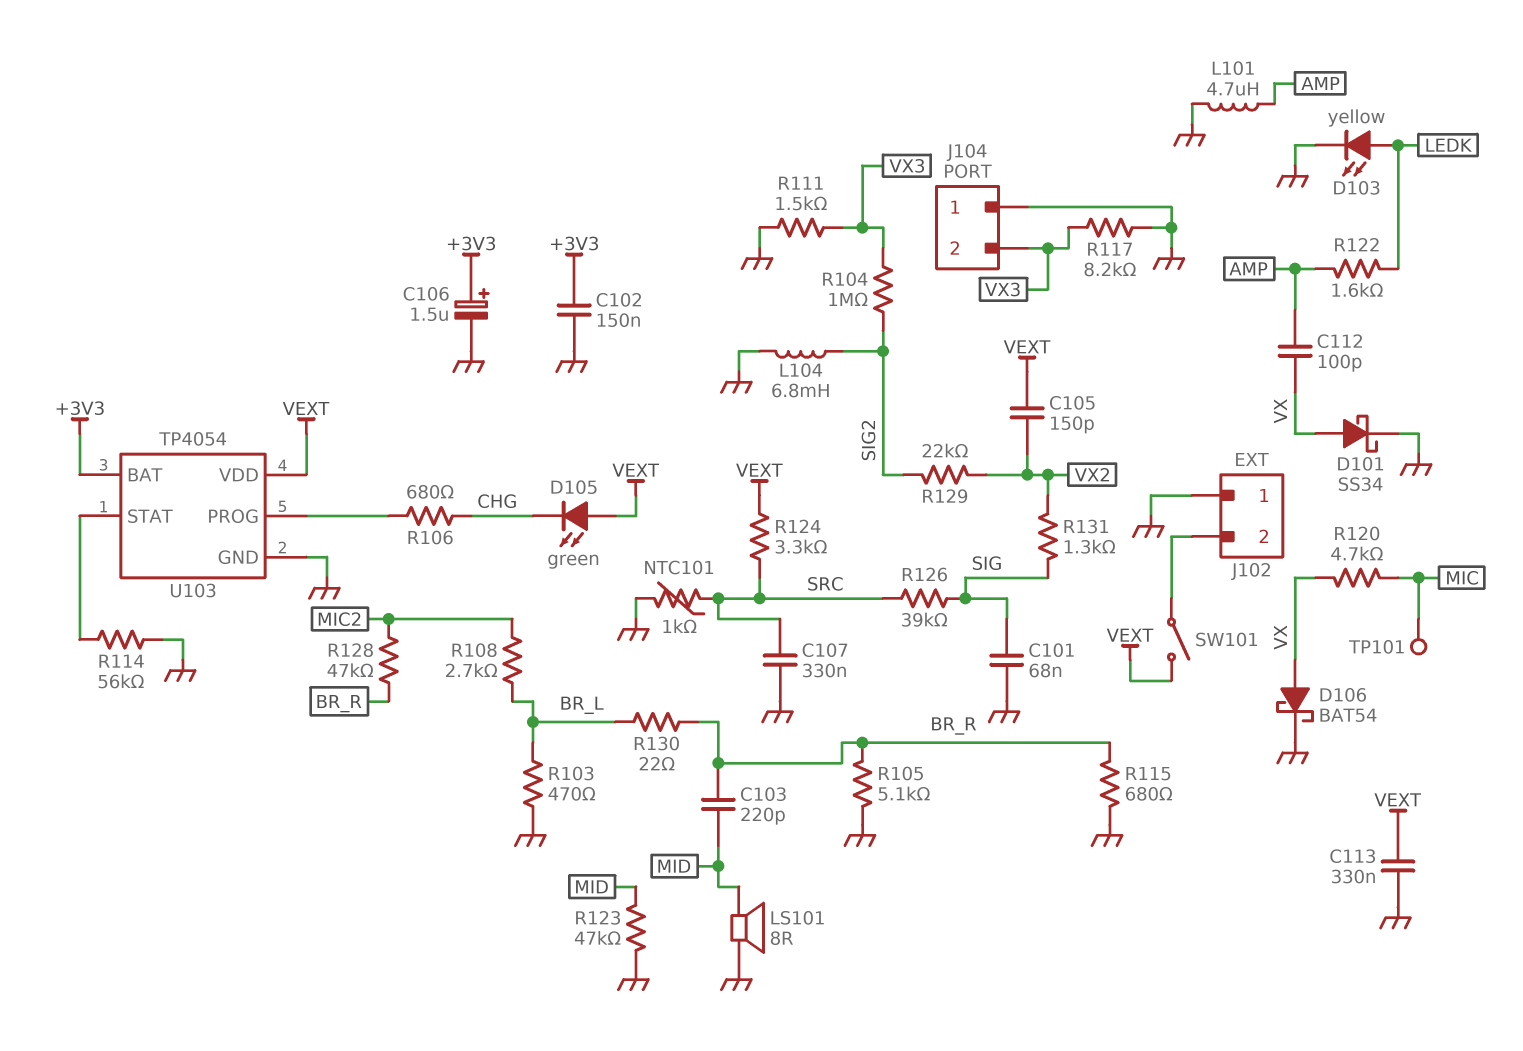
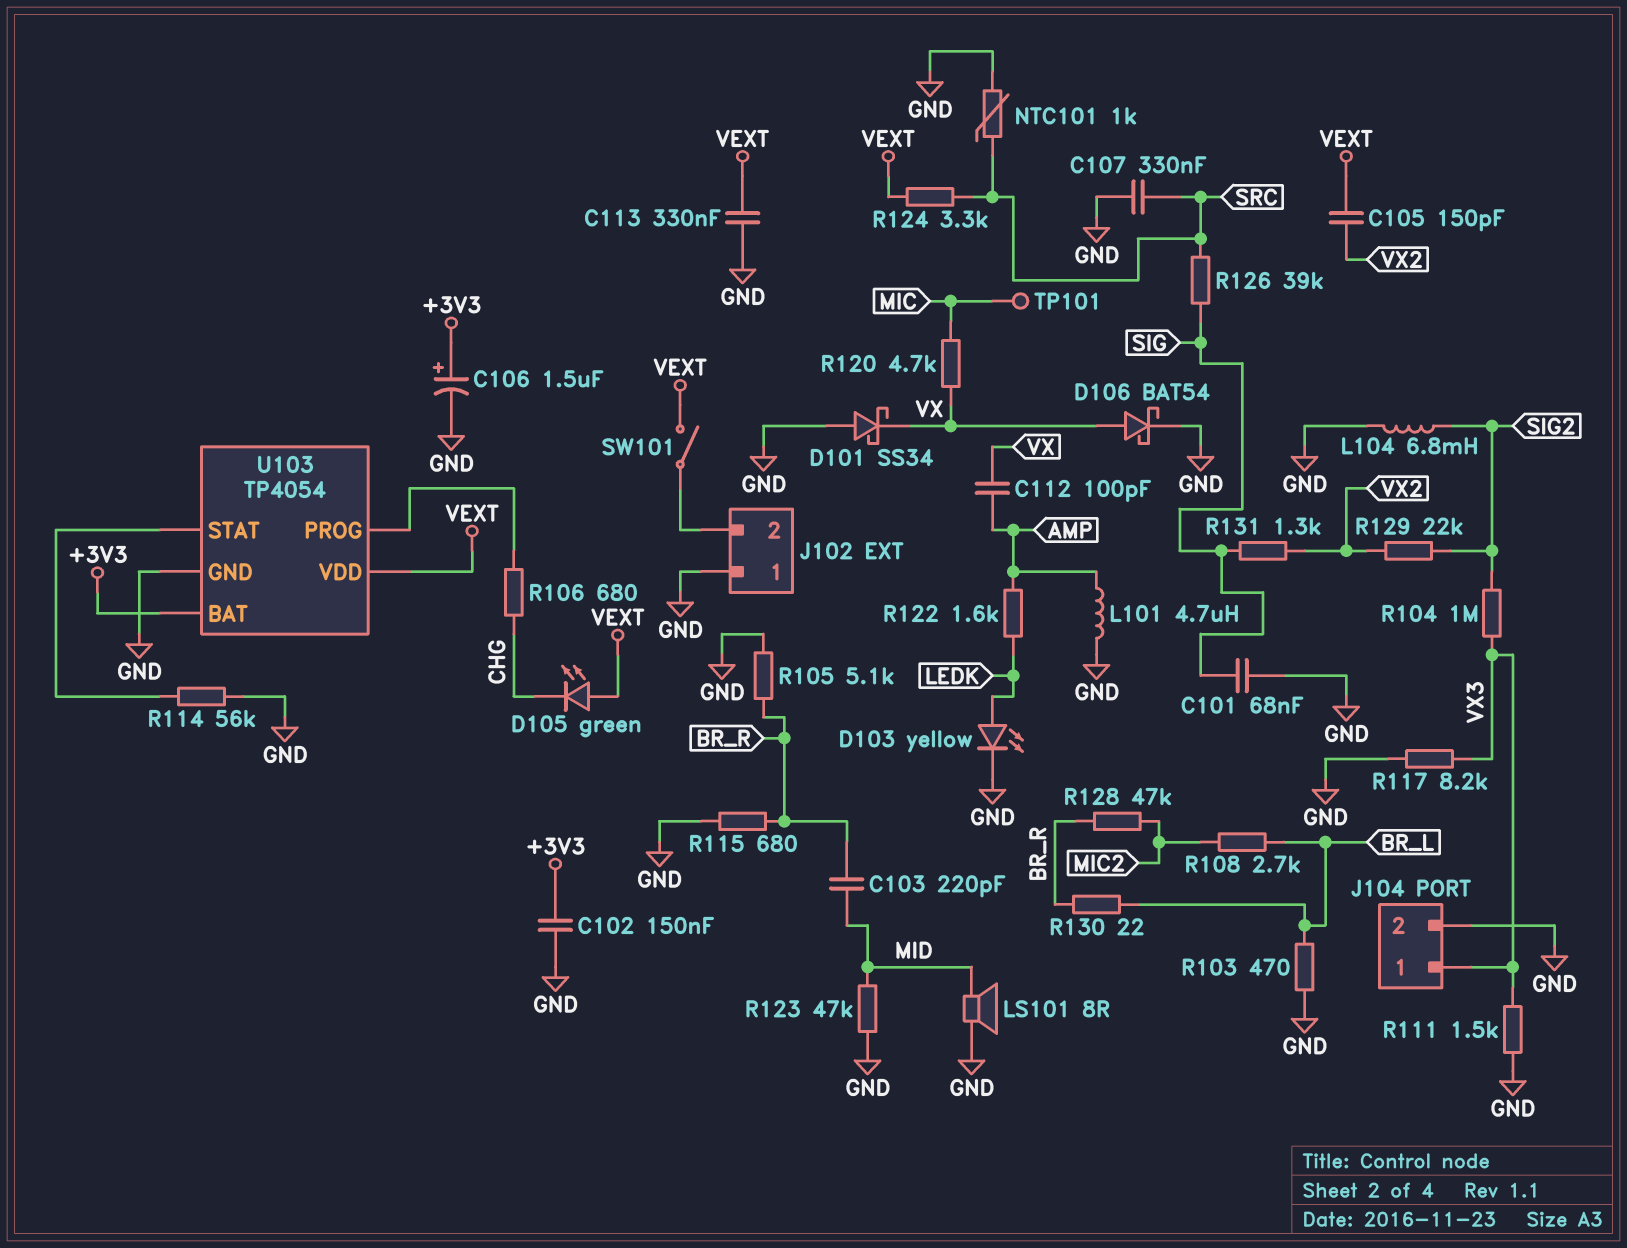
D101: schottky SS34 (A VX, K GND) -> schottky SS34 (A GND, K VX)
J104 pin 1: GND -> VX3
J104 pin 2: VX3 -> GND

